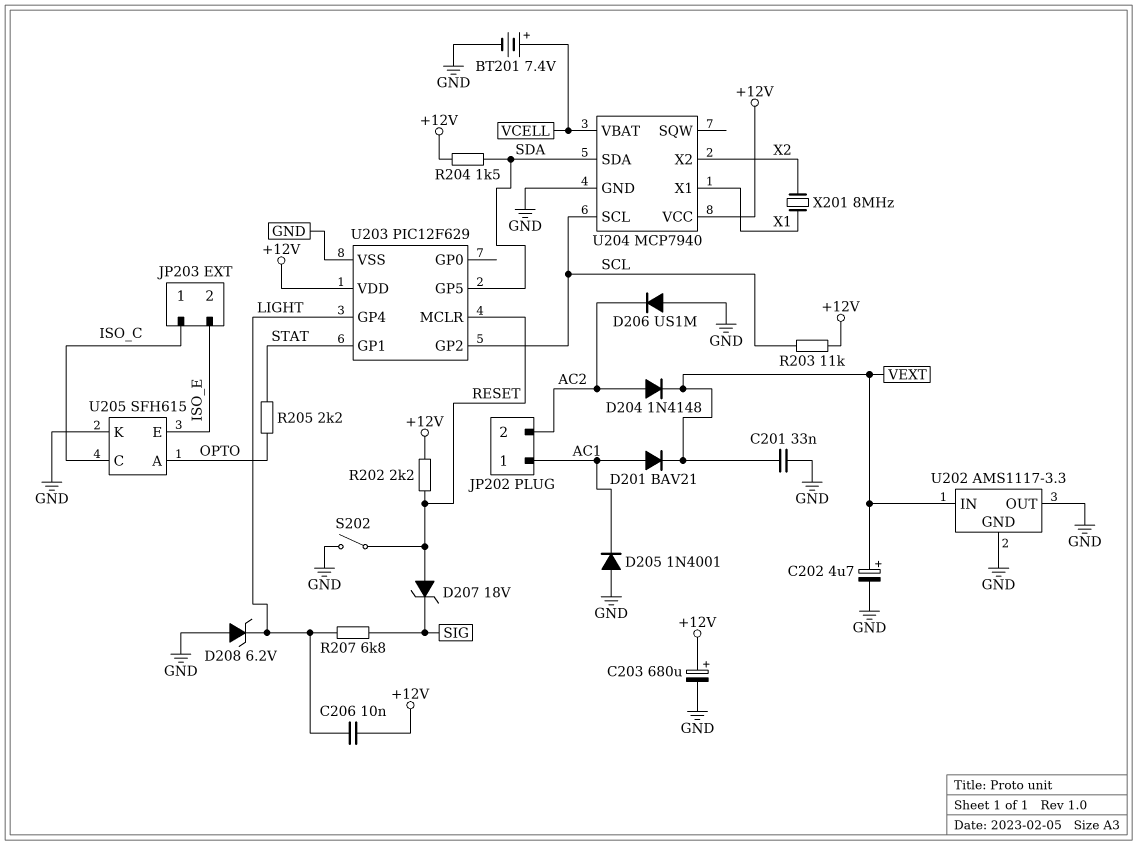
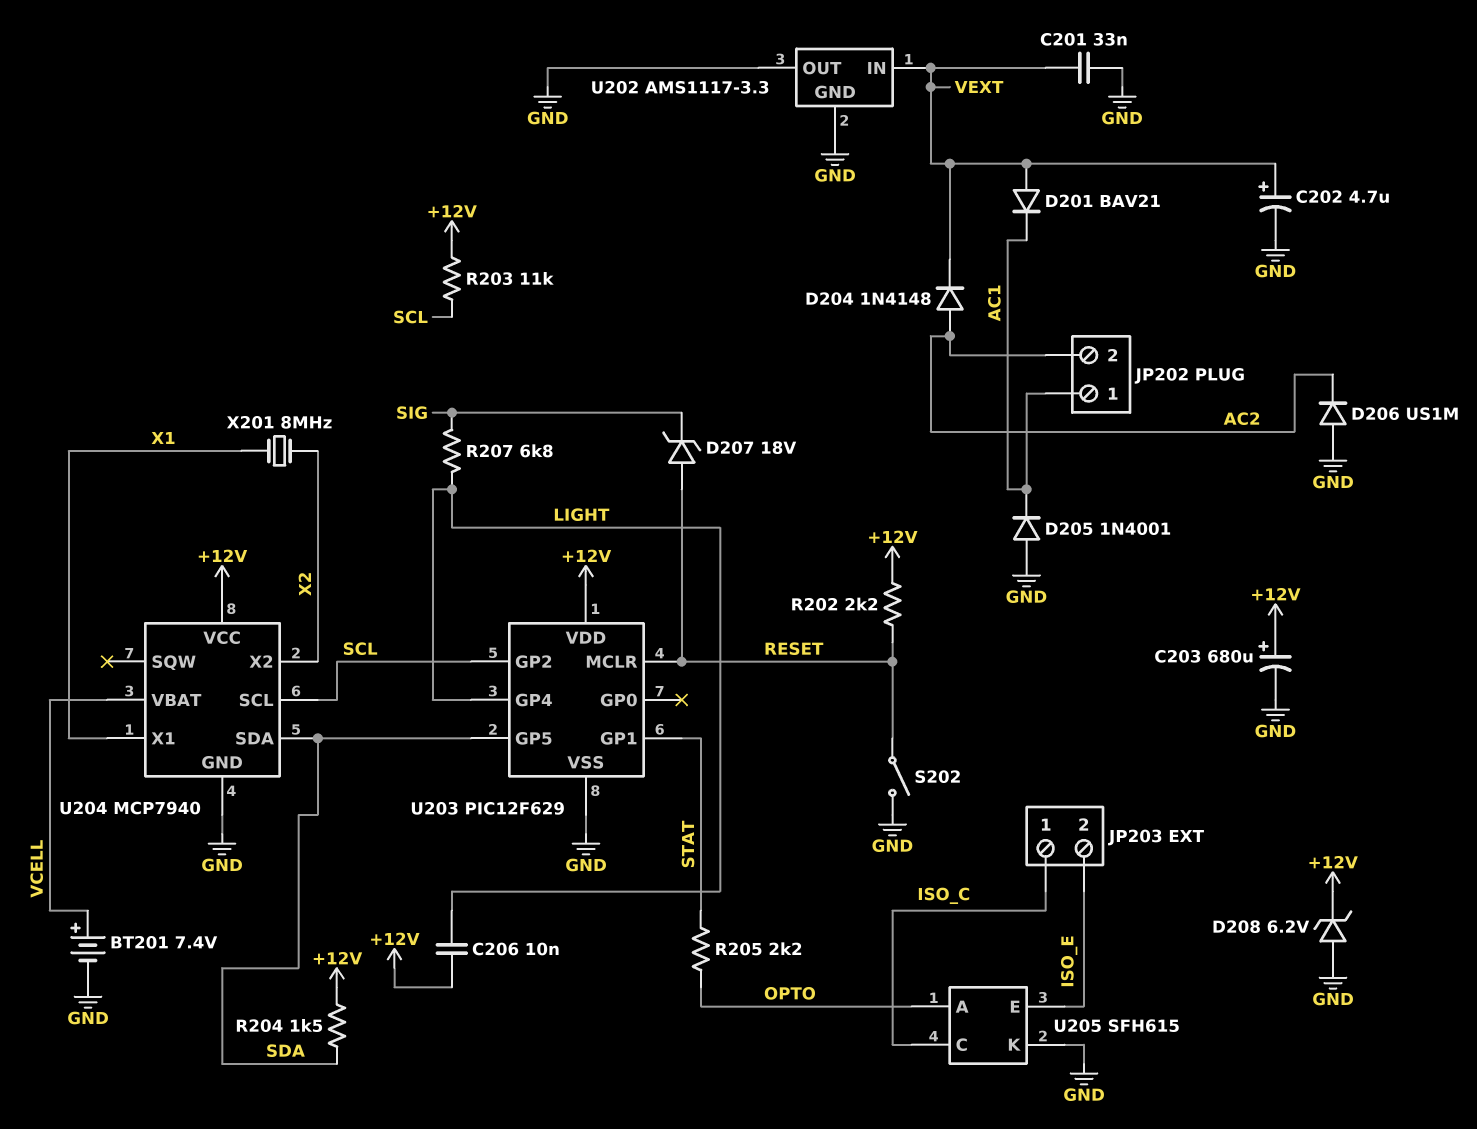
D201: diode BAV21 (A AC1, K VEXT) -> diode BAV21 (A VEXT, K AC1)
D208: zener 6.2V (A GND, K LIGHT) -> zener 6.2V (A GND, K +12V)

